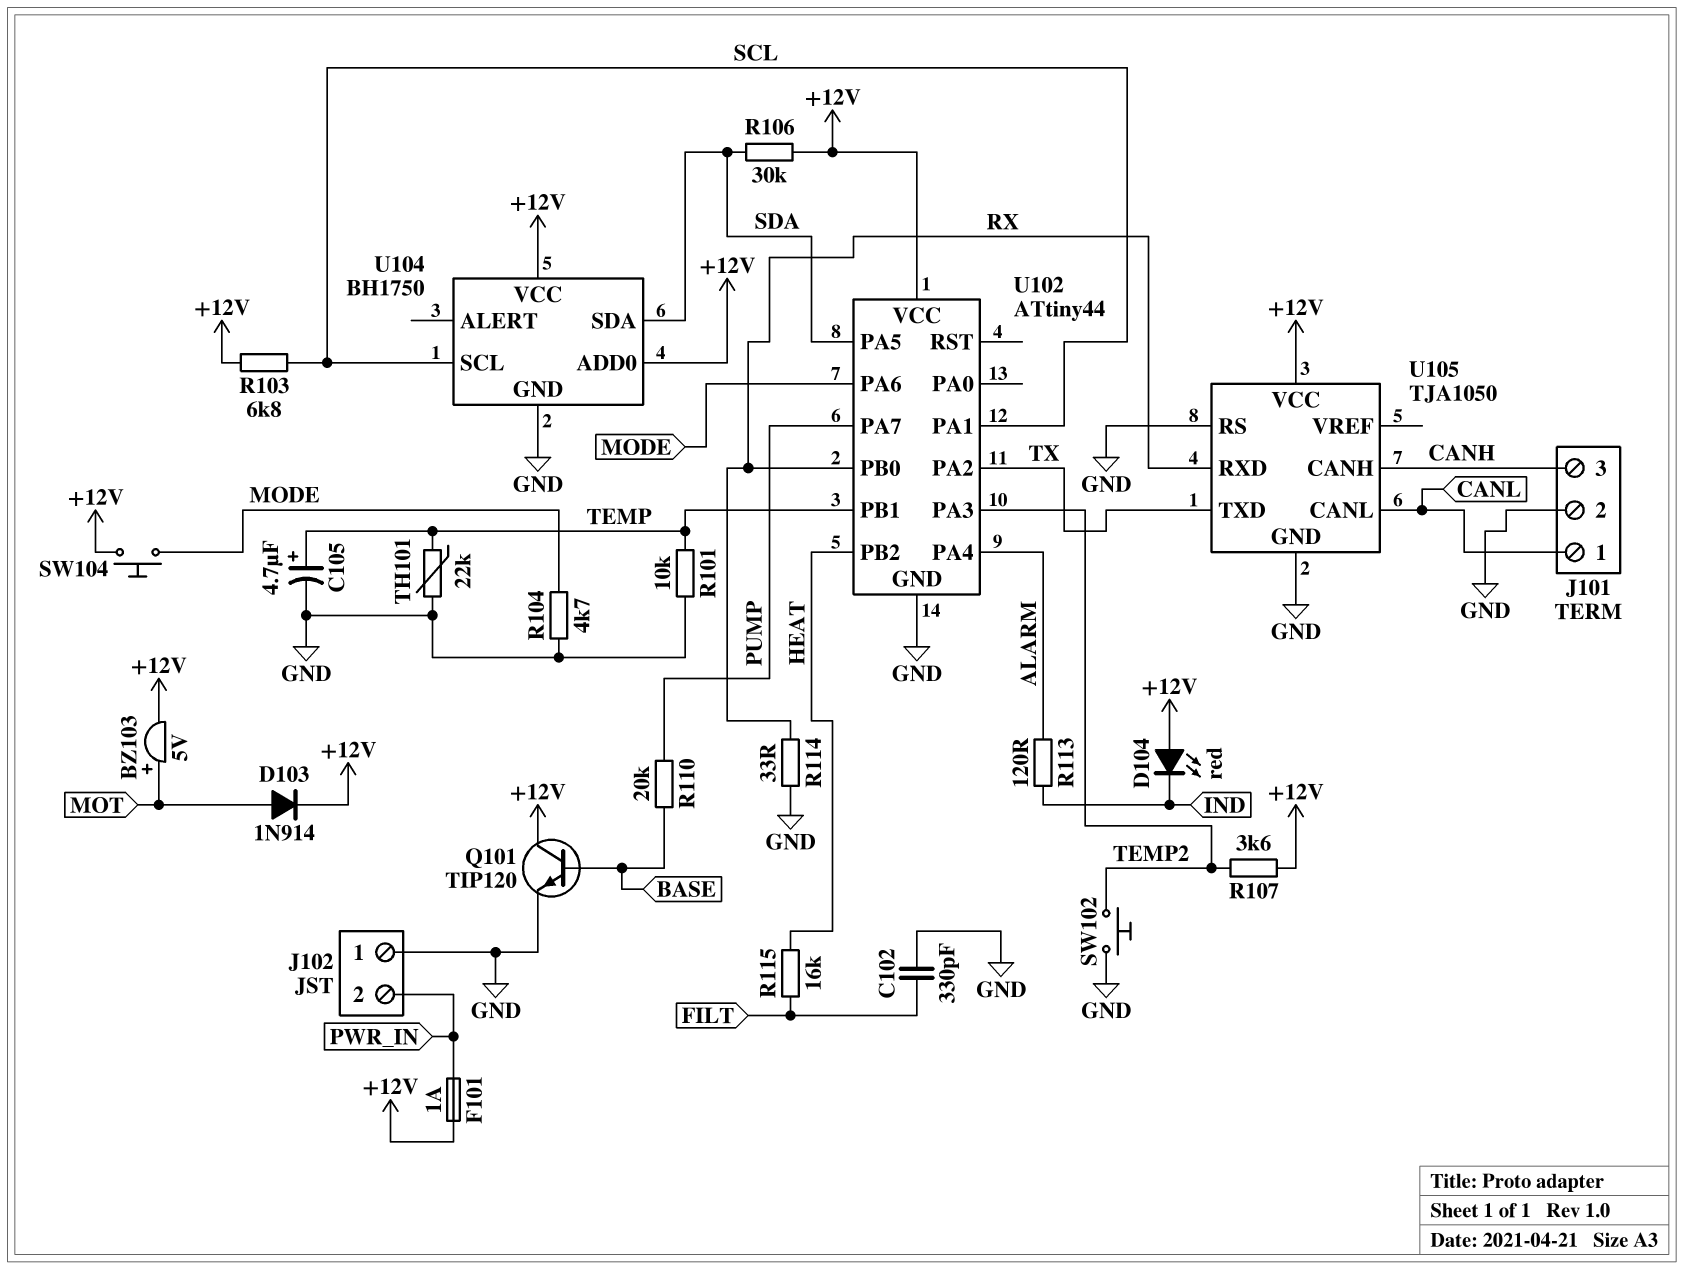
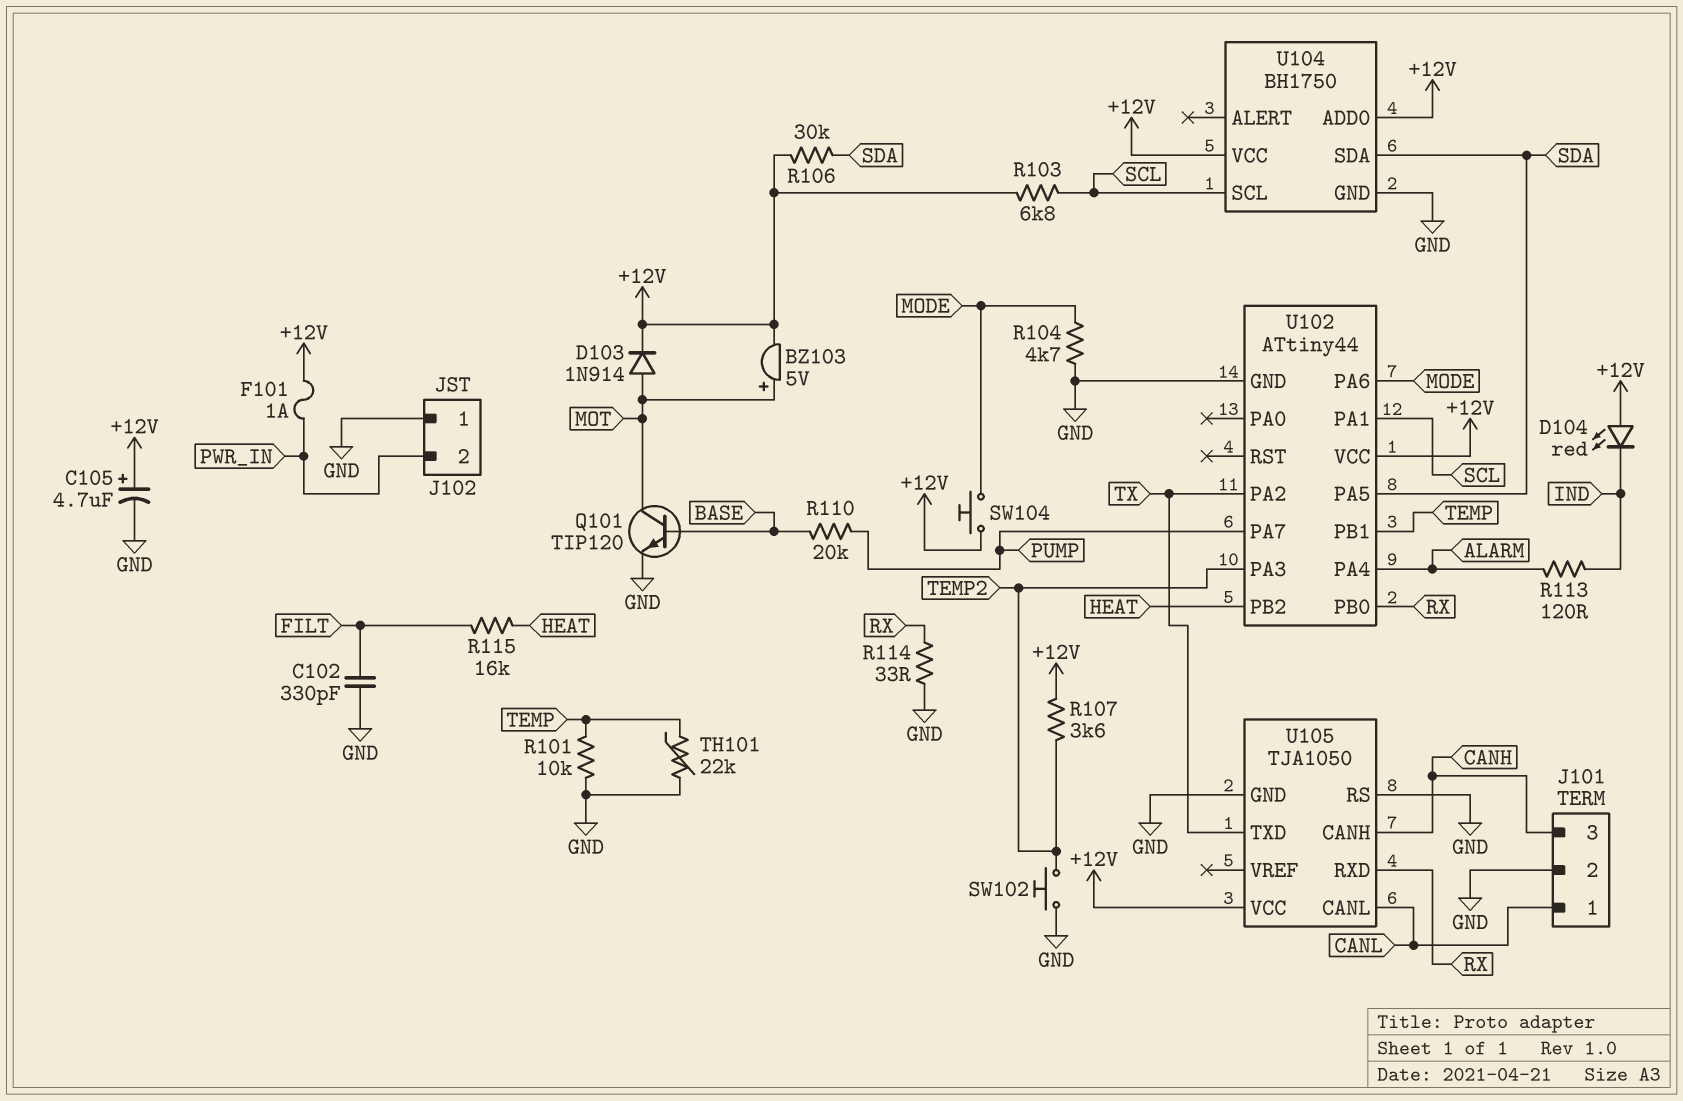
C105: 4.7uF (plus TEMP, minus GND) -> 4.7uF (plus +12V, minus GND)
Q101: NPN TIP120 (B BASE, C +12V, E GND) -> NPN TIP120 (B BASE, C MOT, E GND)

